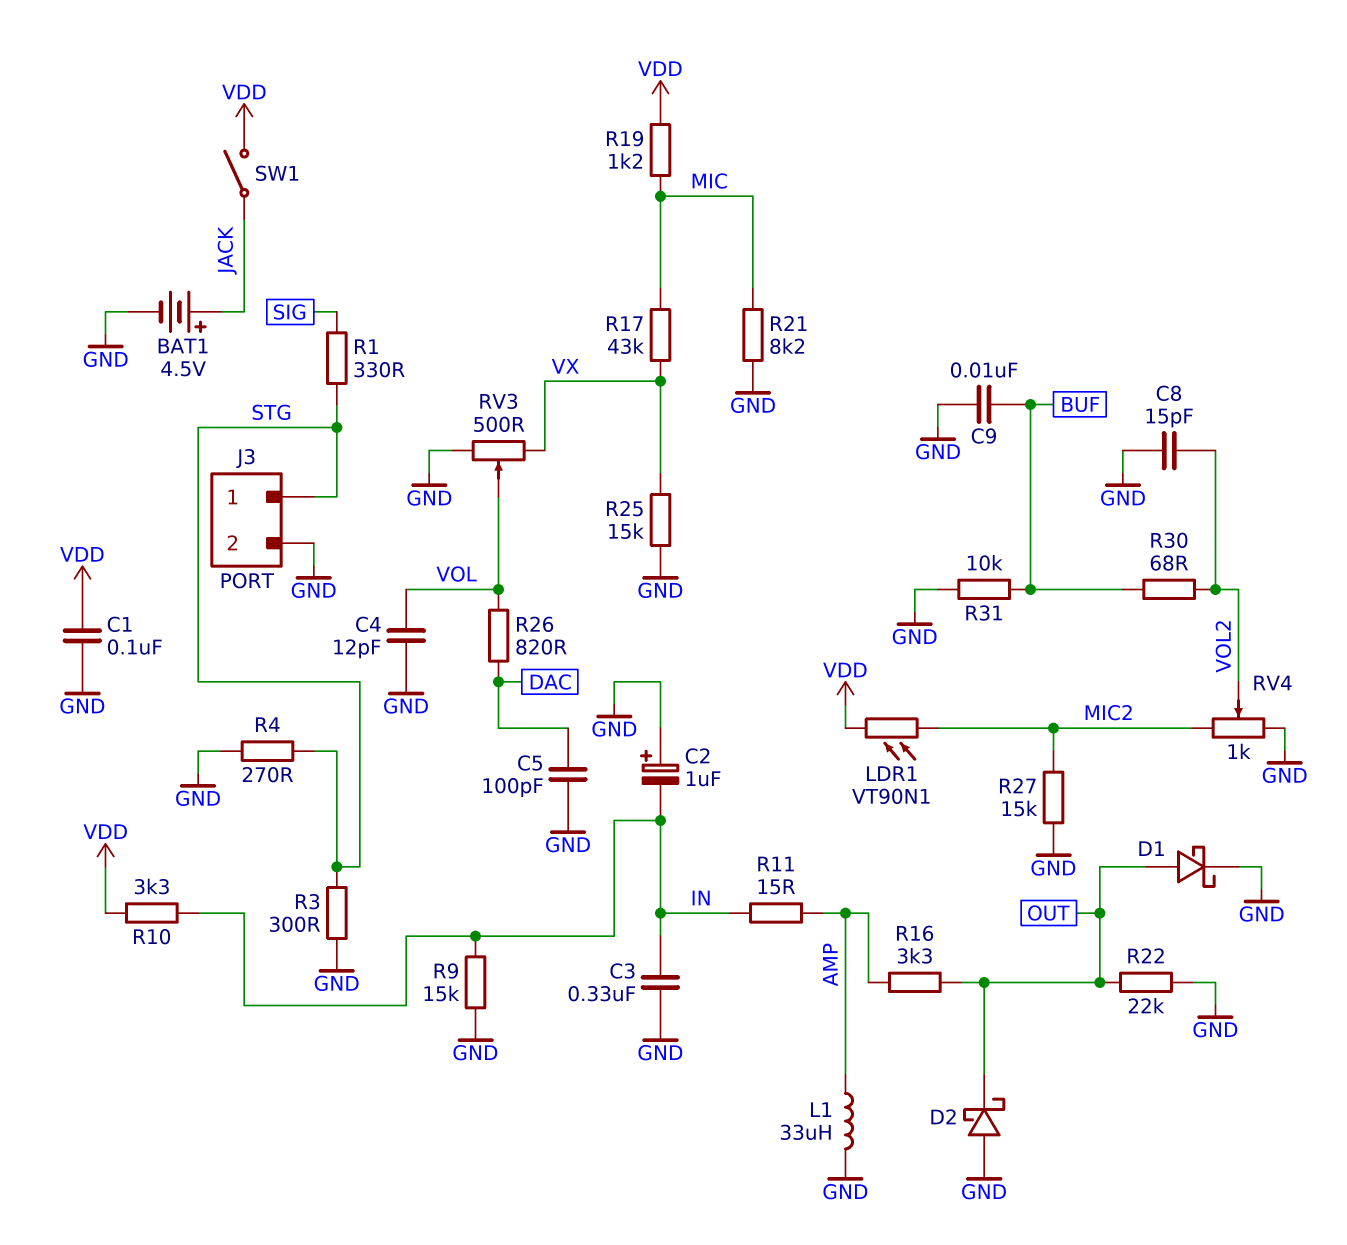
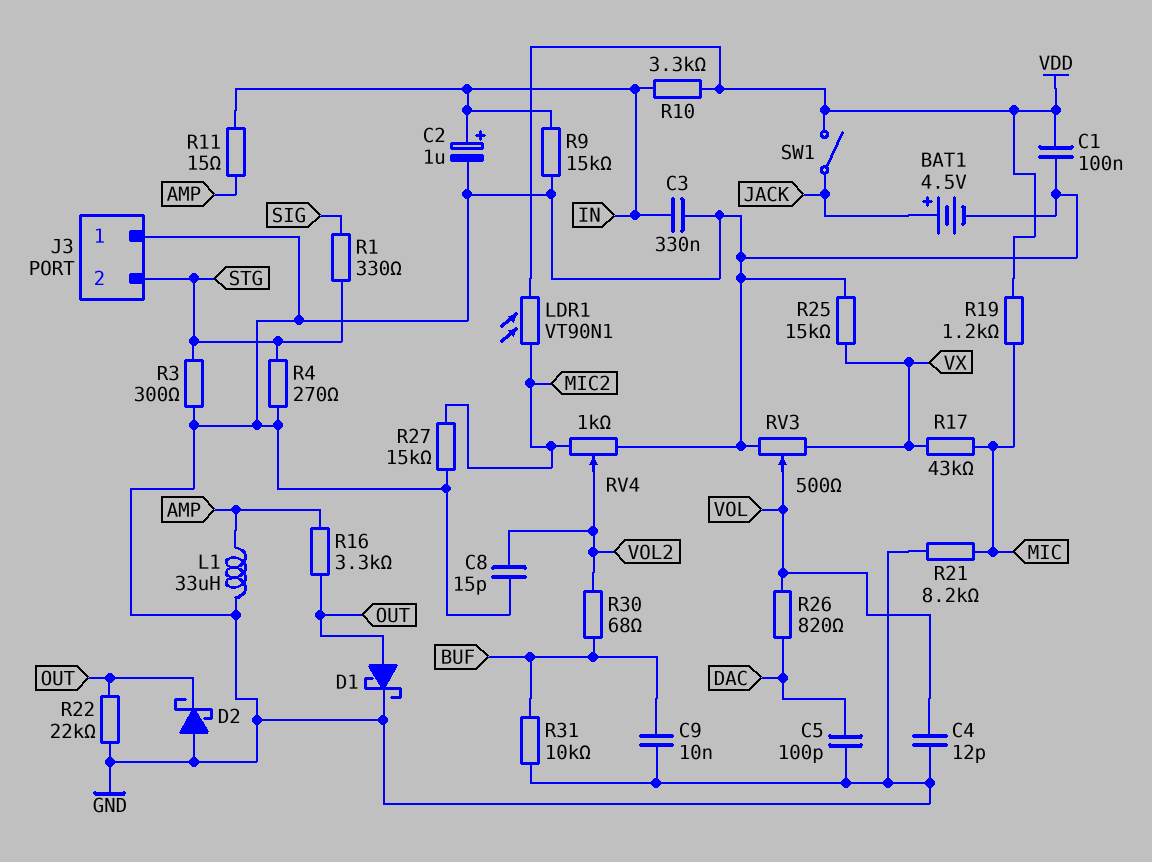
C2: 1uF (plus GND, minus IN) -> 1uF (plus IN, minus GND)
J3 pin 1: STG -> GND
J3 pin 2: GND -> STG

